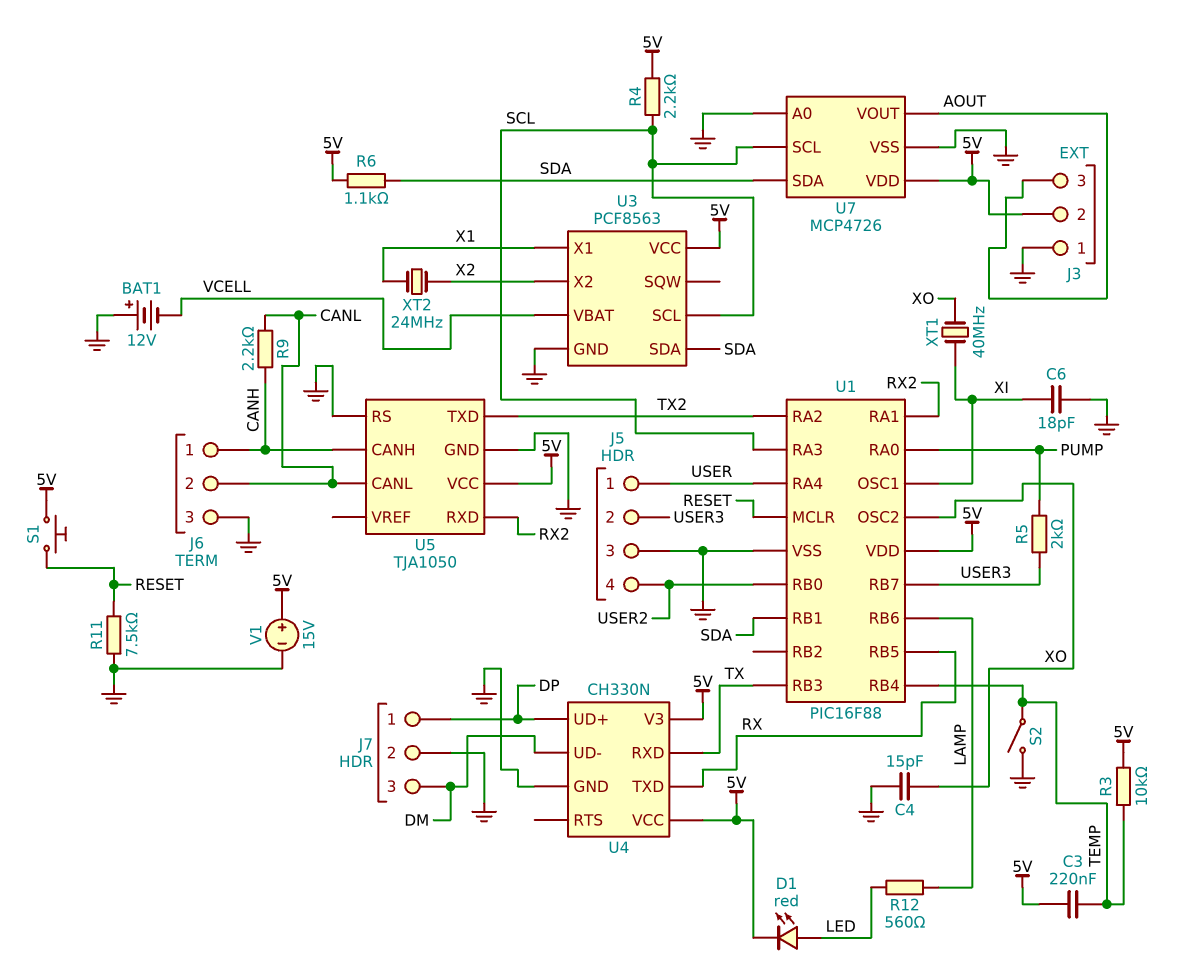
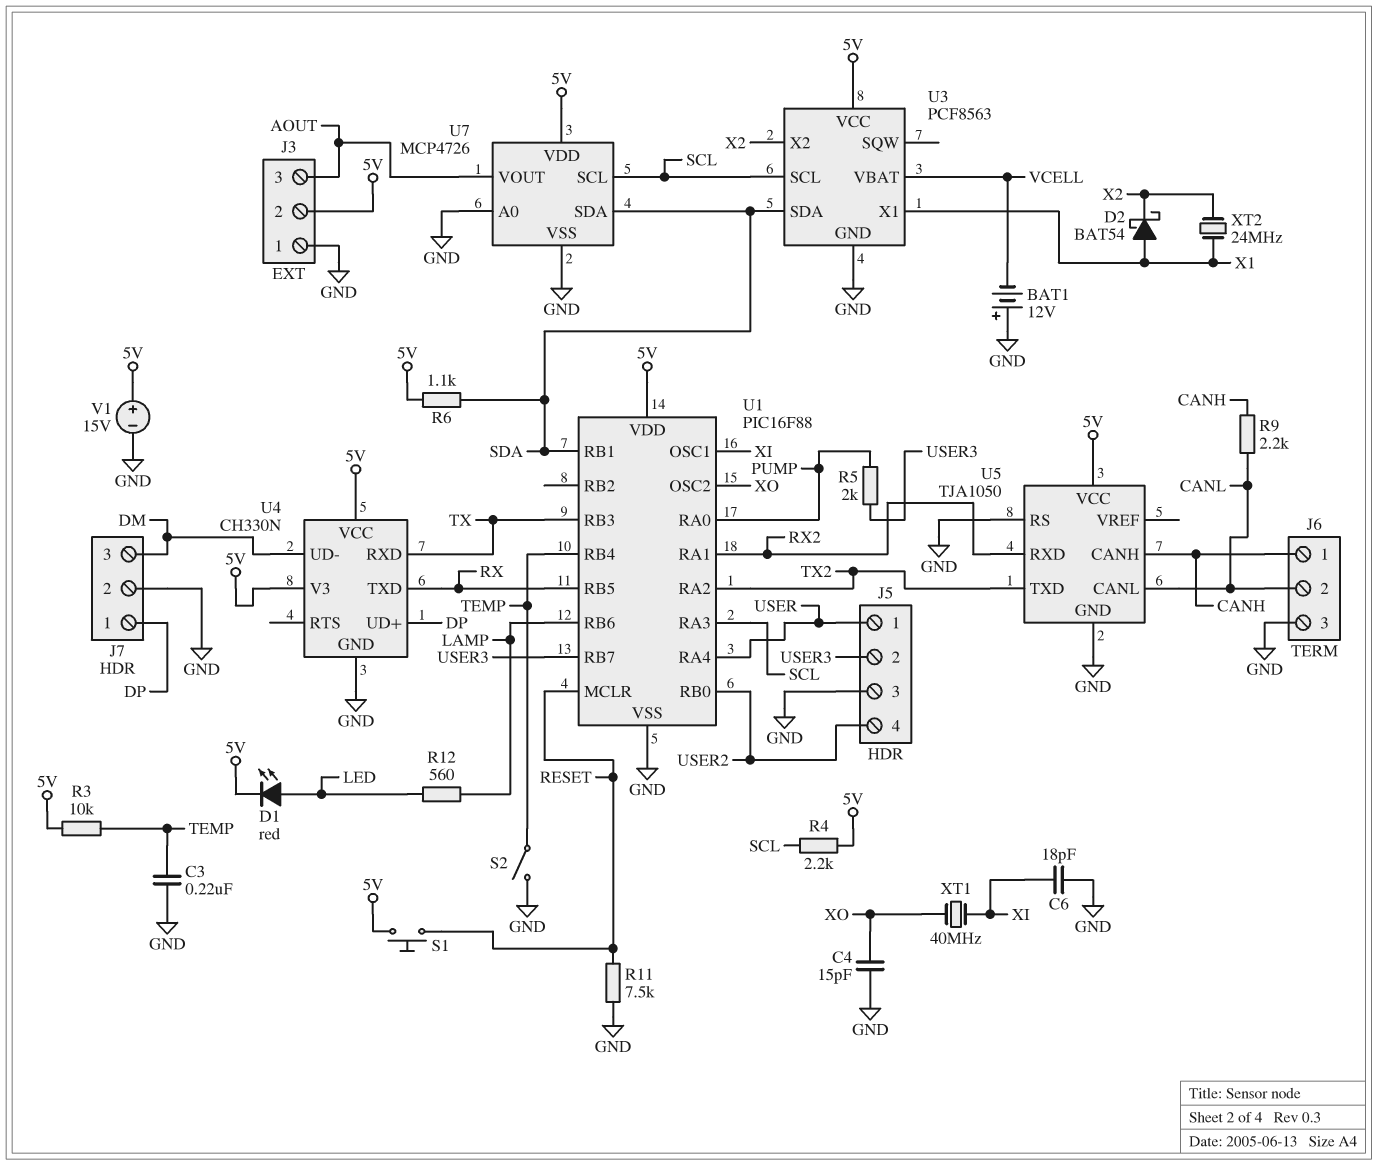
C3: 220nF (5V, TEMP) -> 220nF (GND, TEMP)
D2: none -> schottky BAT54 (A X1, K X2)

